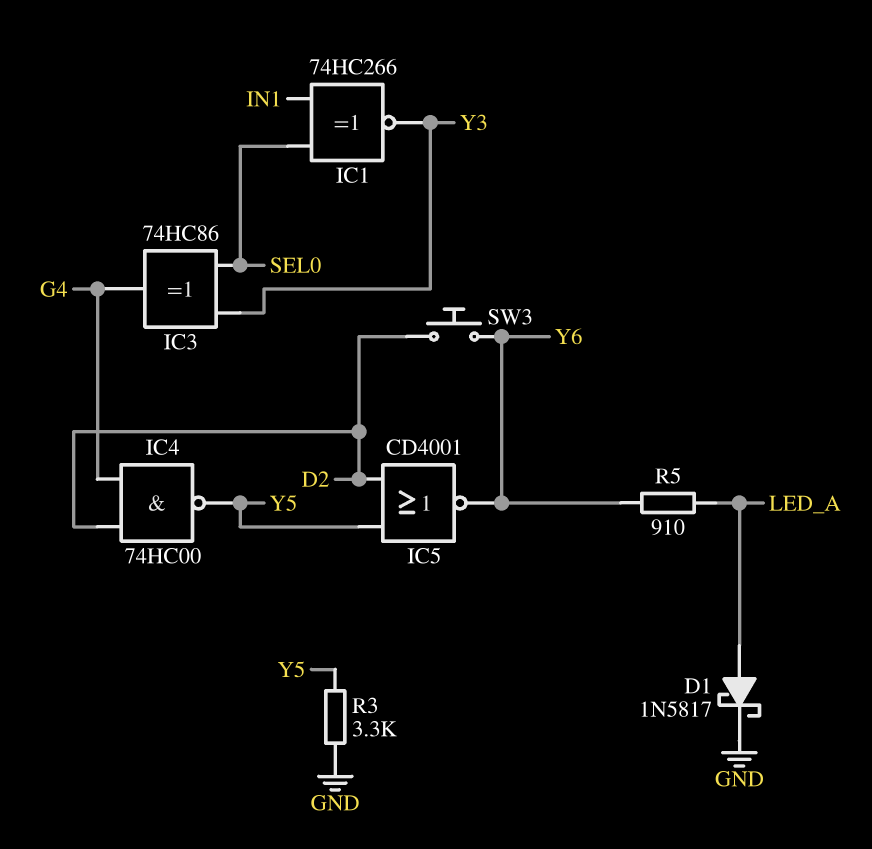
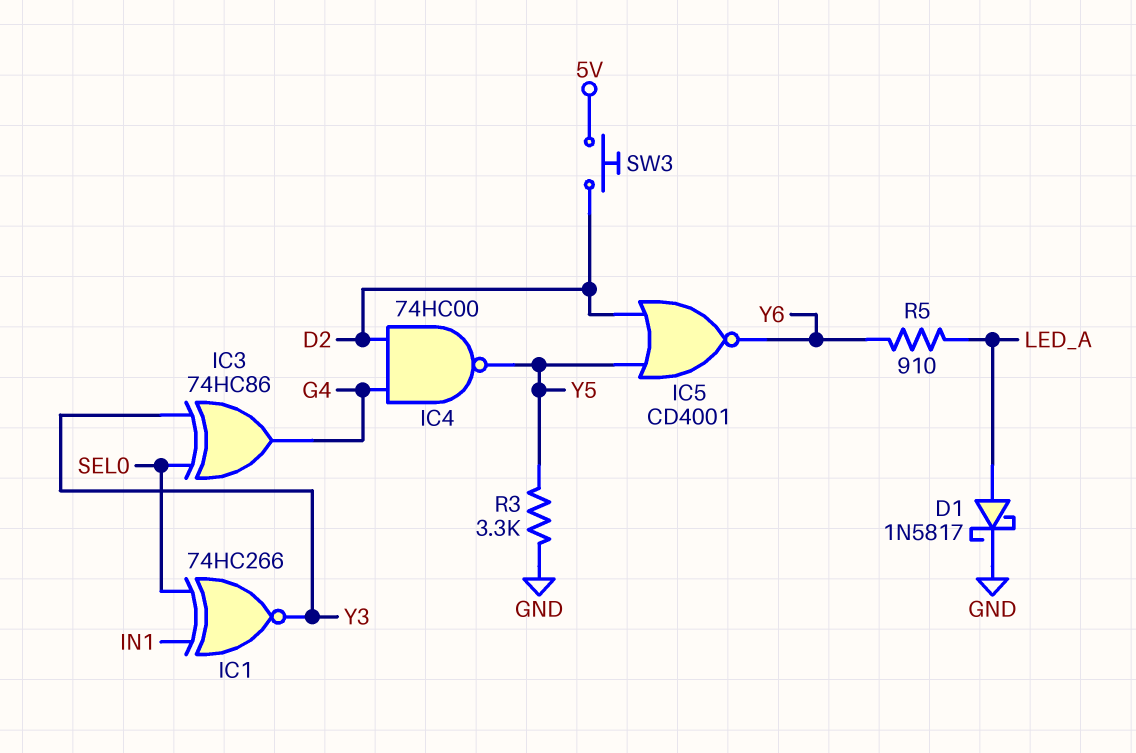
SW3: button (D2, Y6) -> button (5V, D2)

